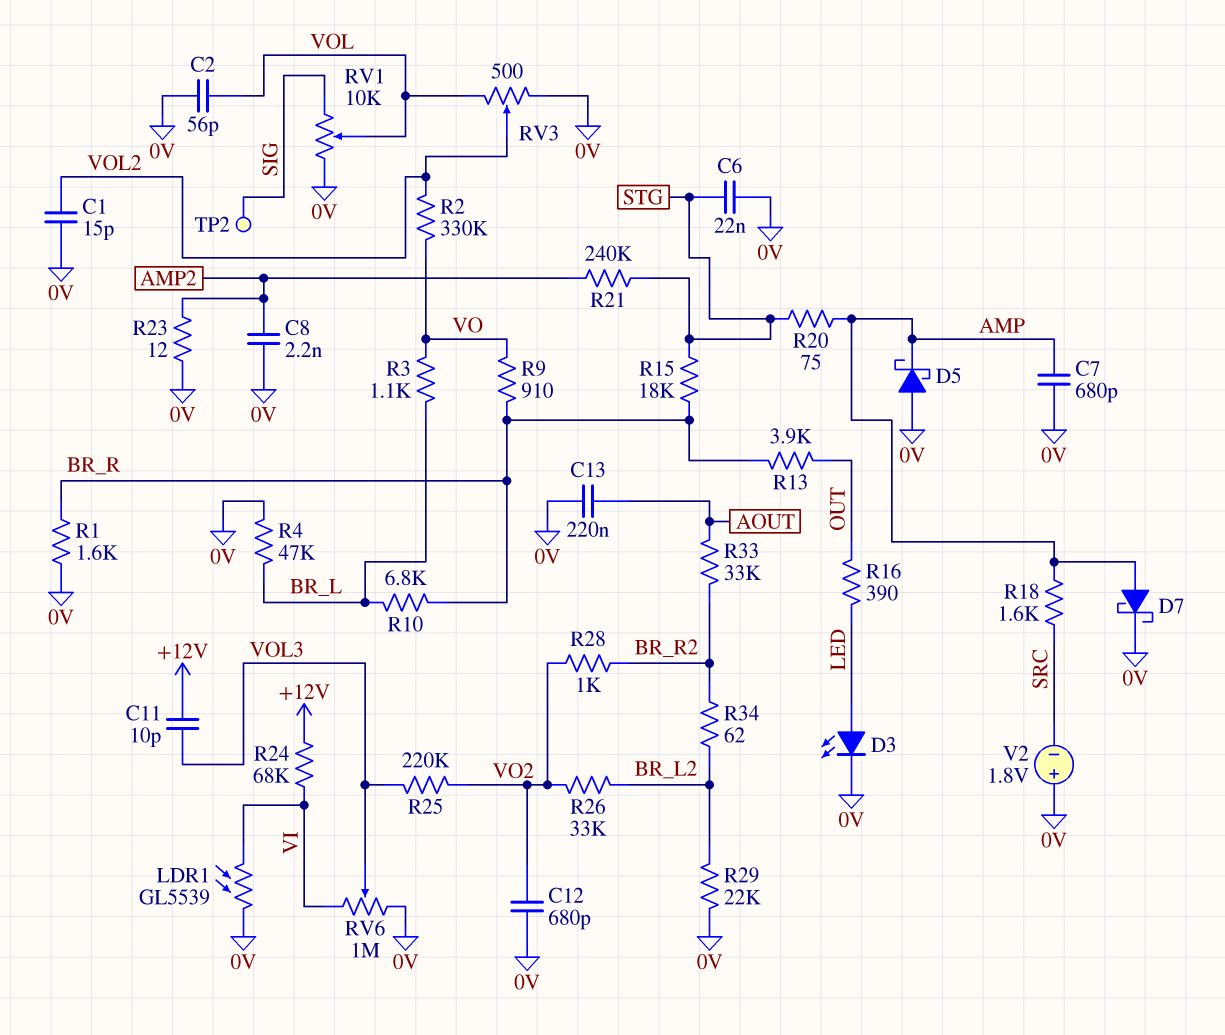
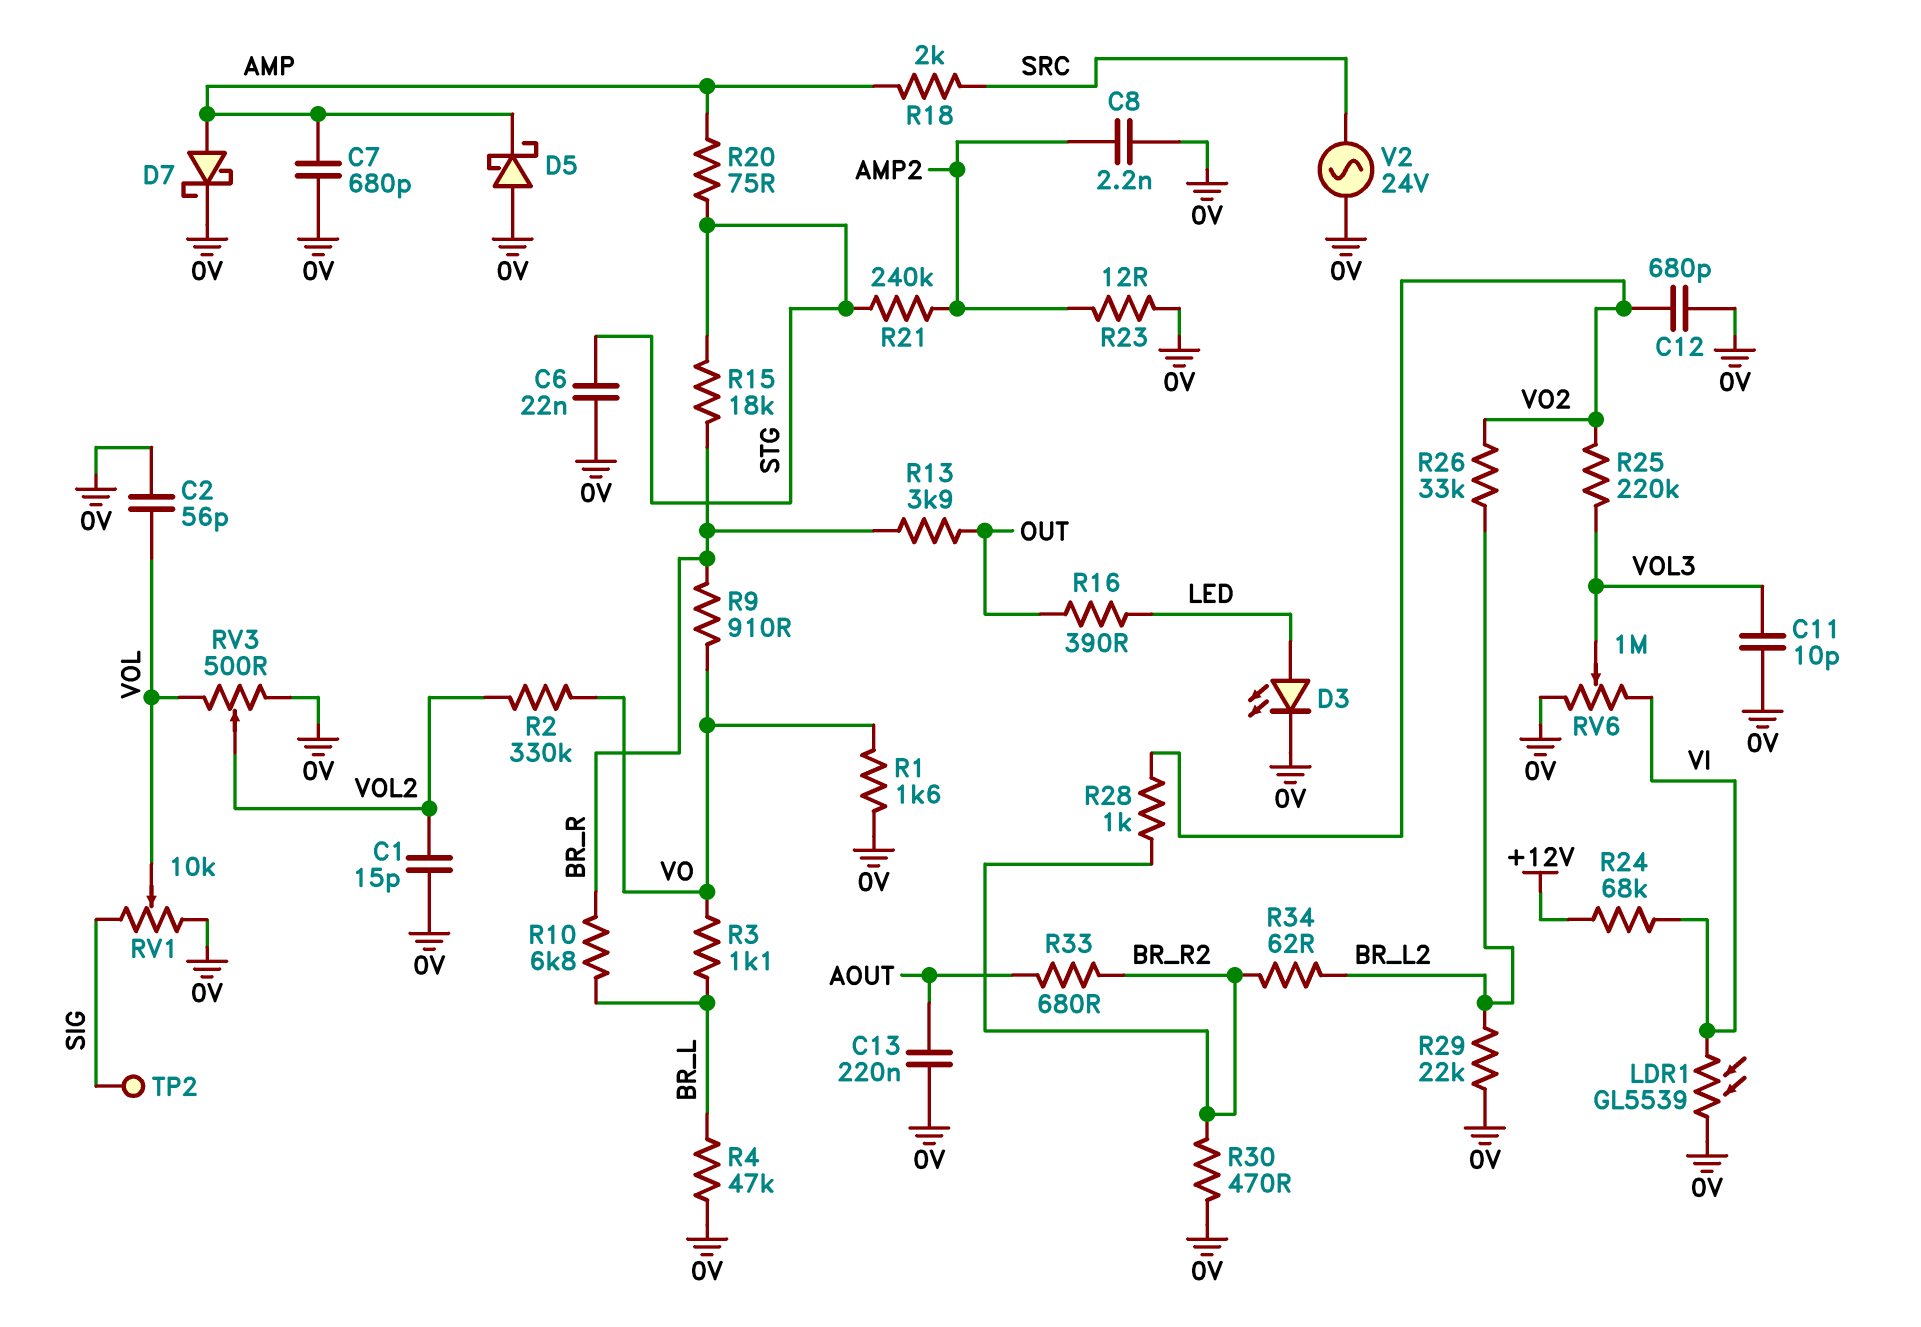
C11: 10pF (+12V, VOL3) -> 10pF (0V, VOL3)
R1: 1.6k (0V, BR_R) -> 1.6k (0V, VO)
R18: 1.6k (AMP, SRC) -> 2k (AMP, SRC)
R30: none -> 470 (0V, BR_R2)
R33: 33k (AOUT, BR_R2) -> 680 (AOUT, BR_R2)
V2: 1.8V (plus 0V, minus SRC) -> AC 24V (0V, SRC)

